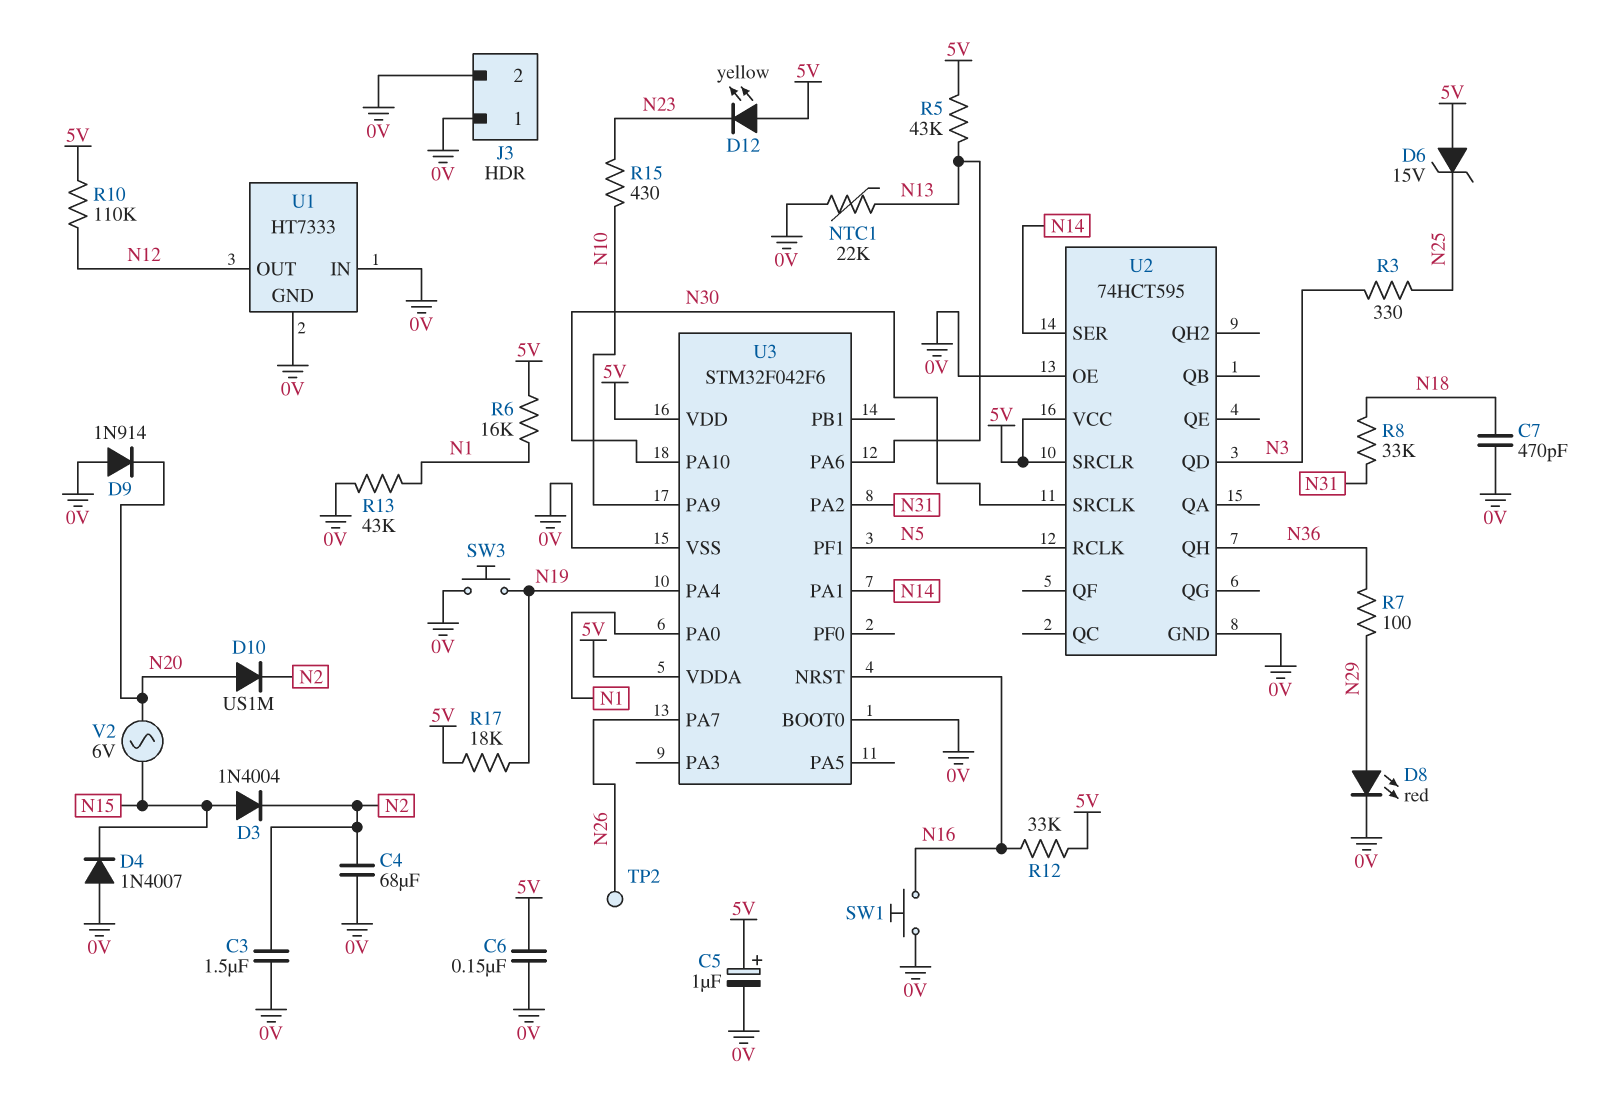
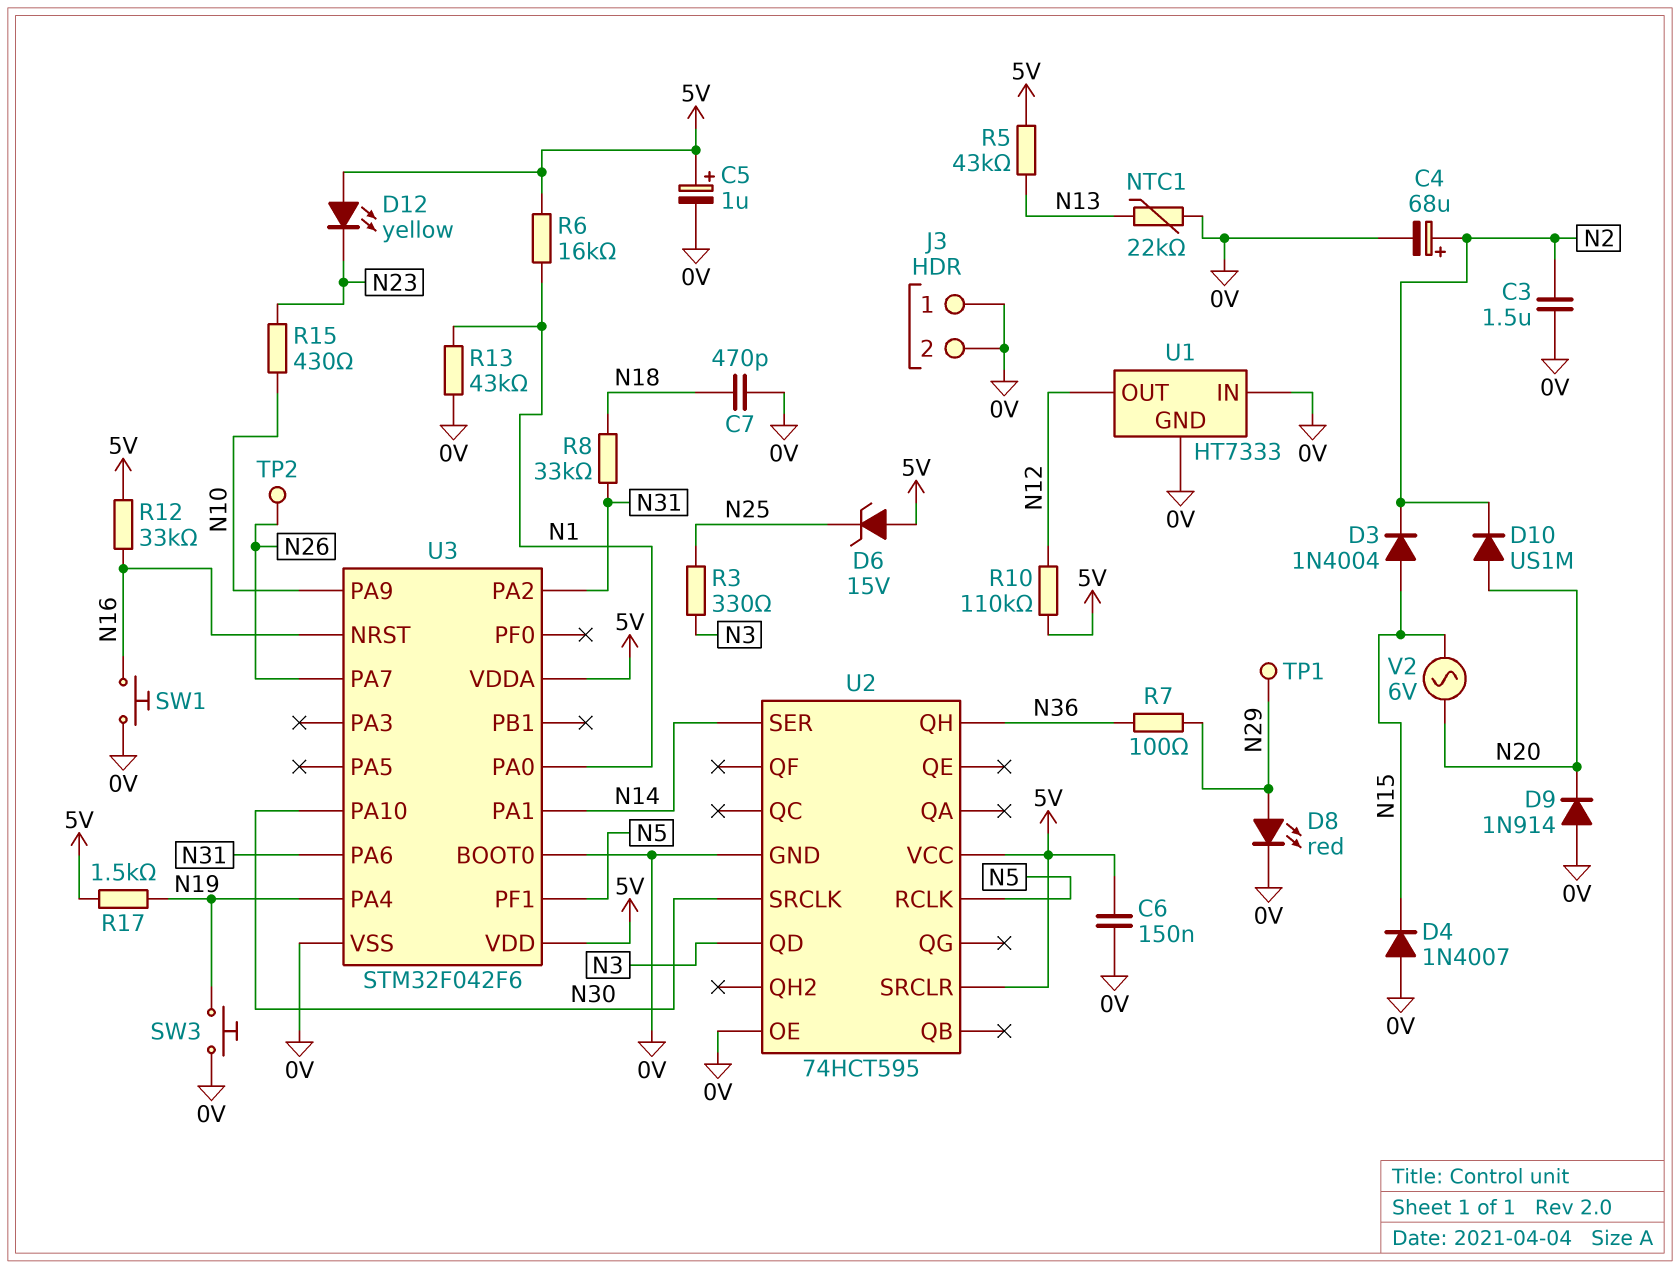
C4: 68uF (0V, N2) -> 68uF (plus N2, minus 0V)
R17: 18k (5V, N19) -> 1.5k (5V, N19)
TP1: none -> test point (N29)
U3 pin PA6: N13 -> N31

